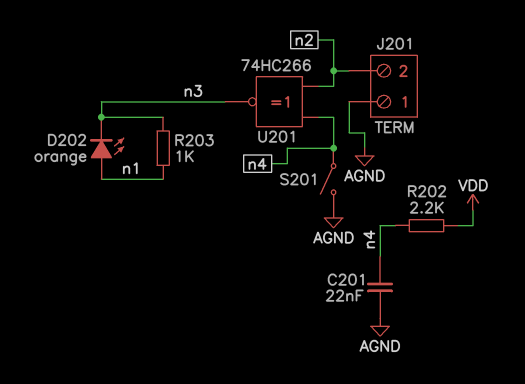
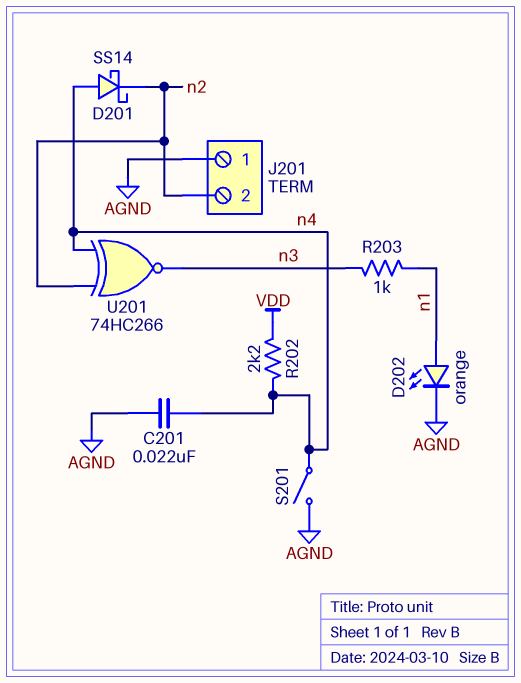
D201: none -> schottky SS14 (A n4, K n2)
D202: LED orange (A n1, K n3) -> LED orange (A n1, K AGND)

